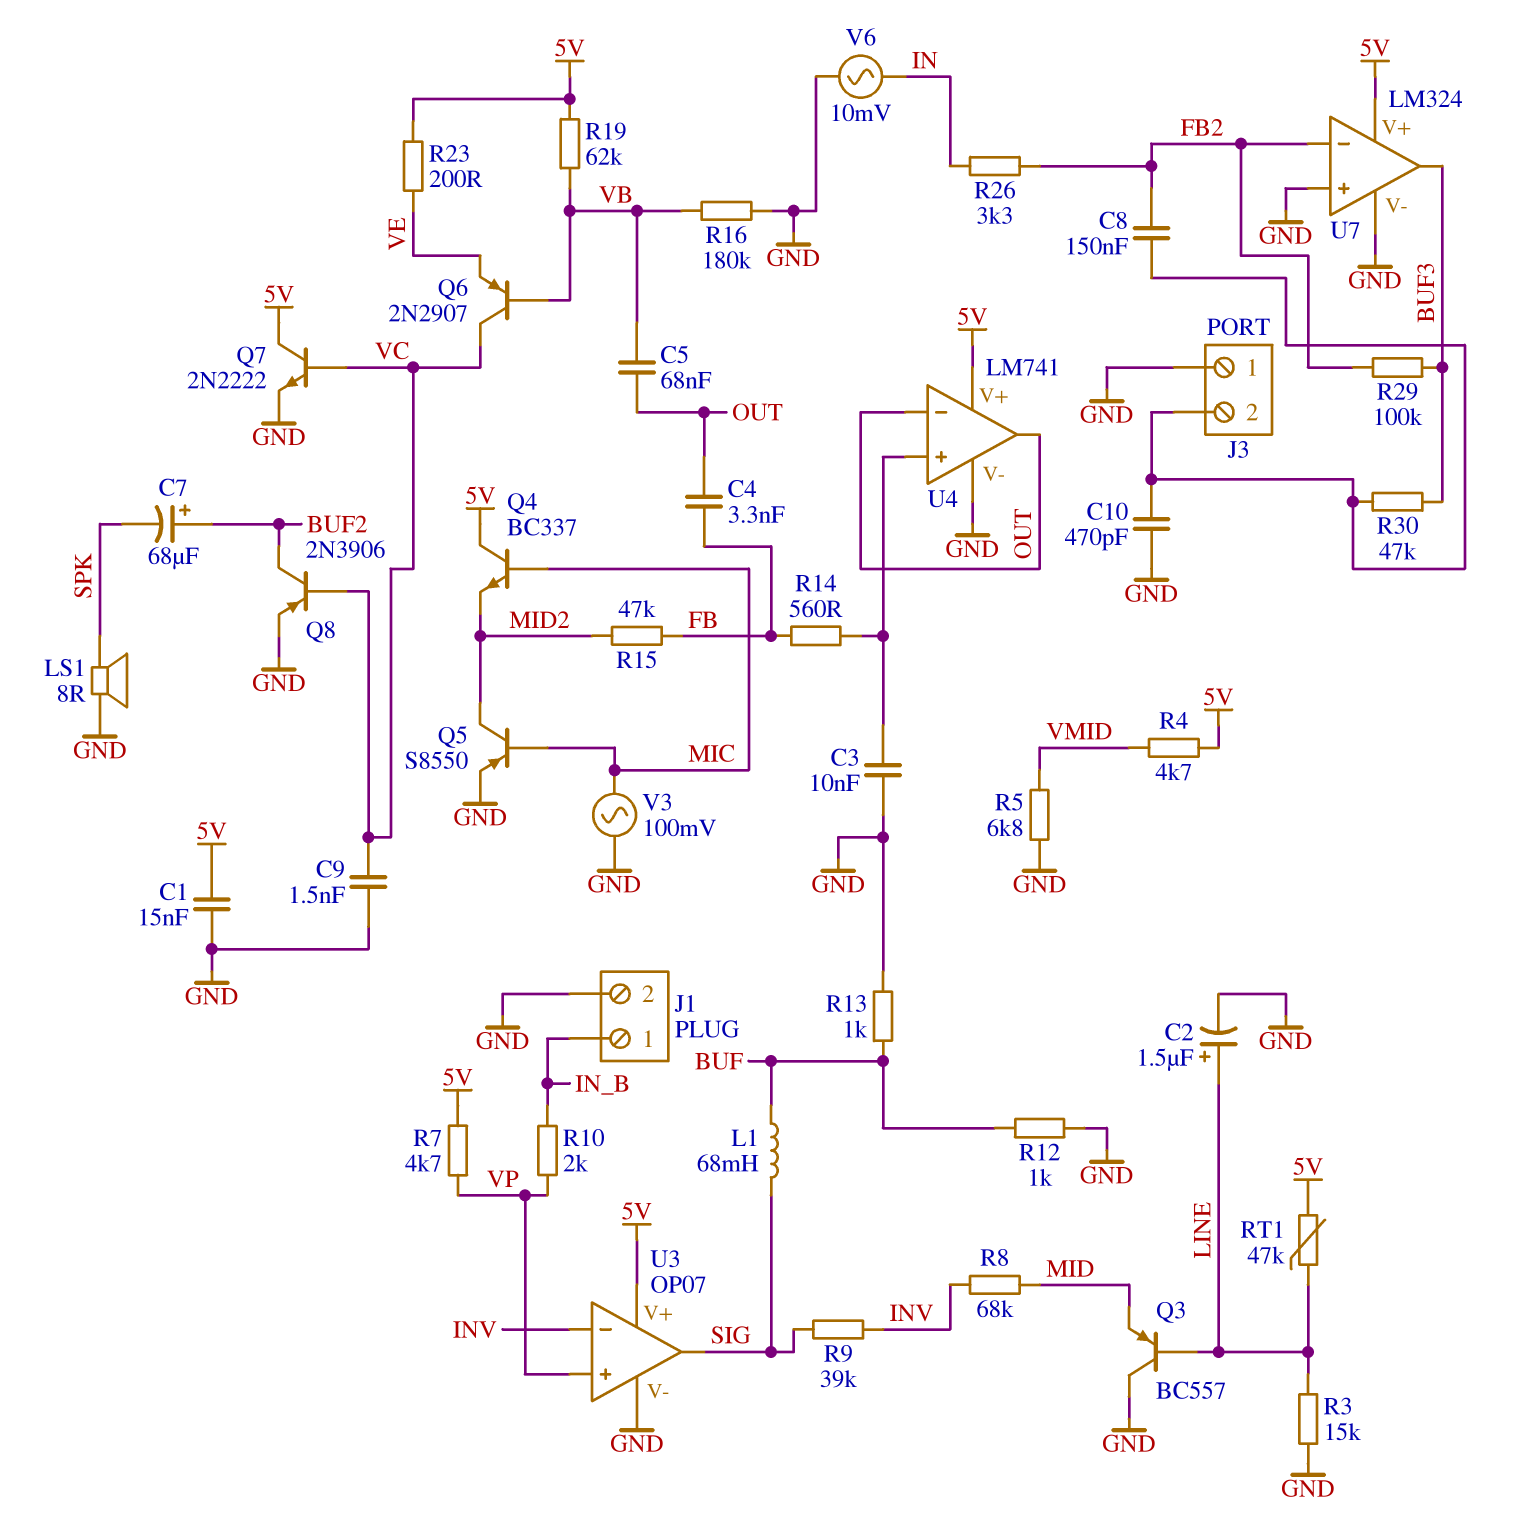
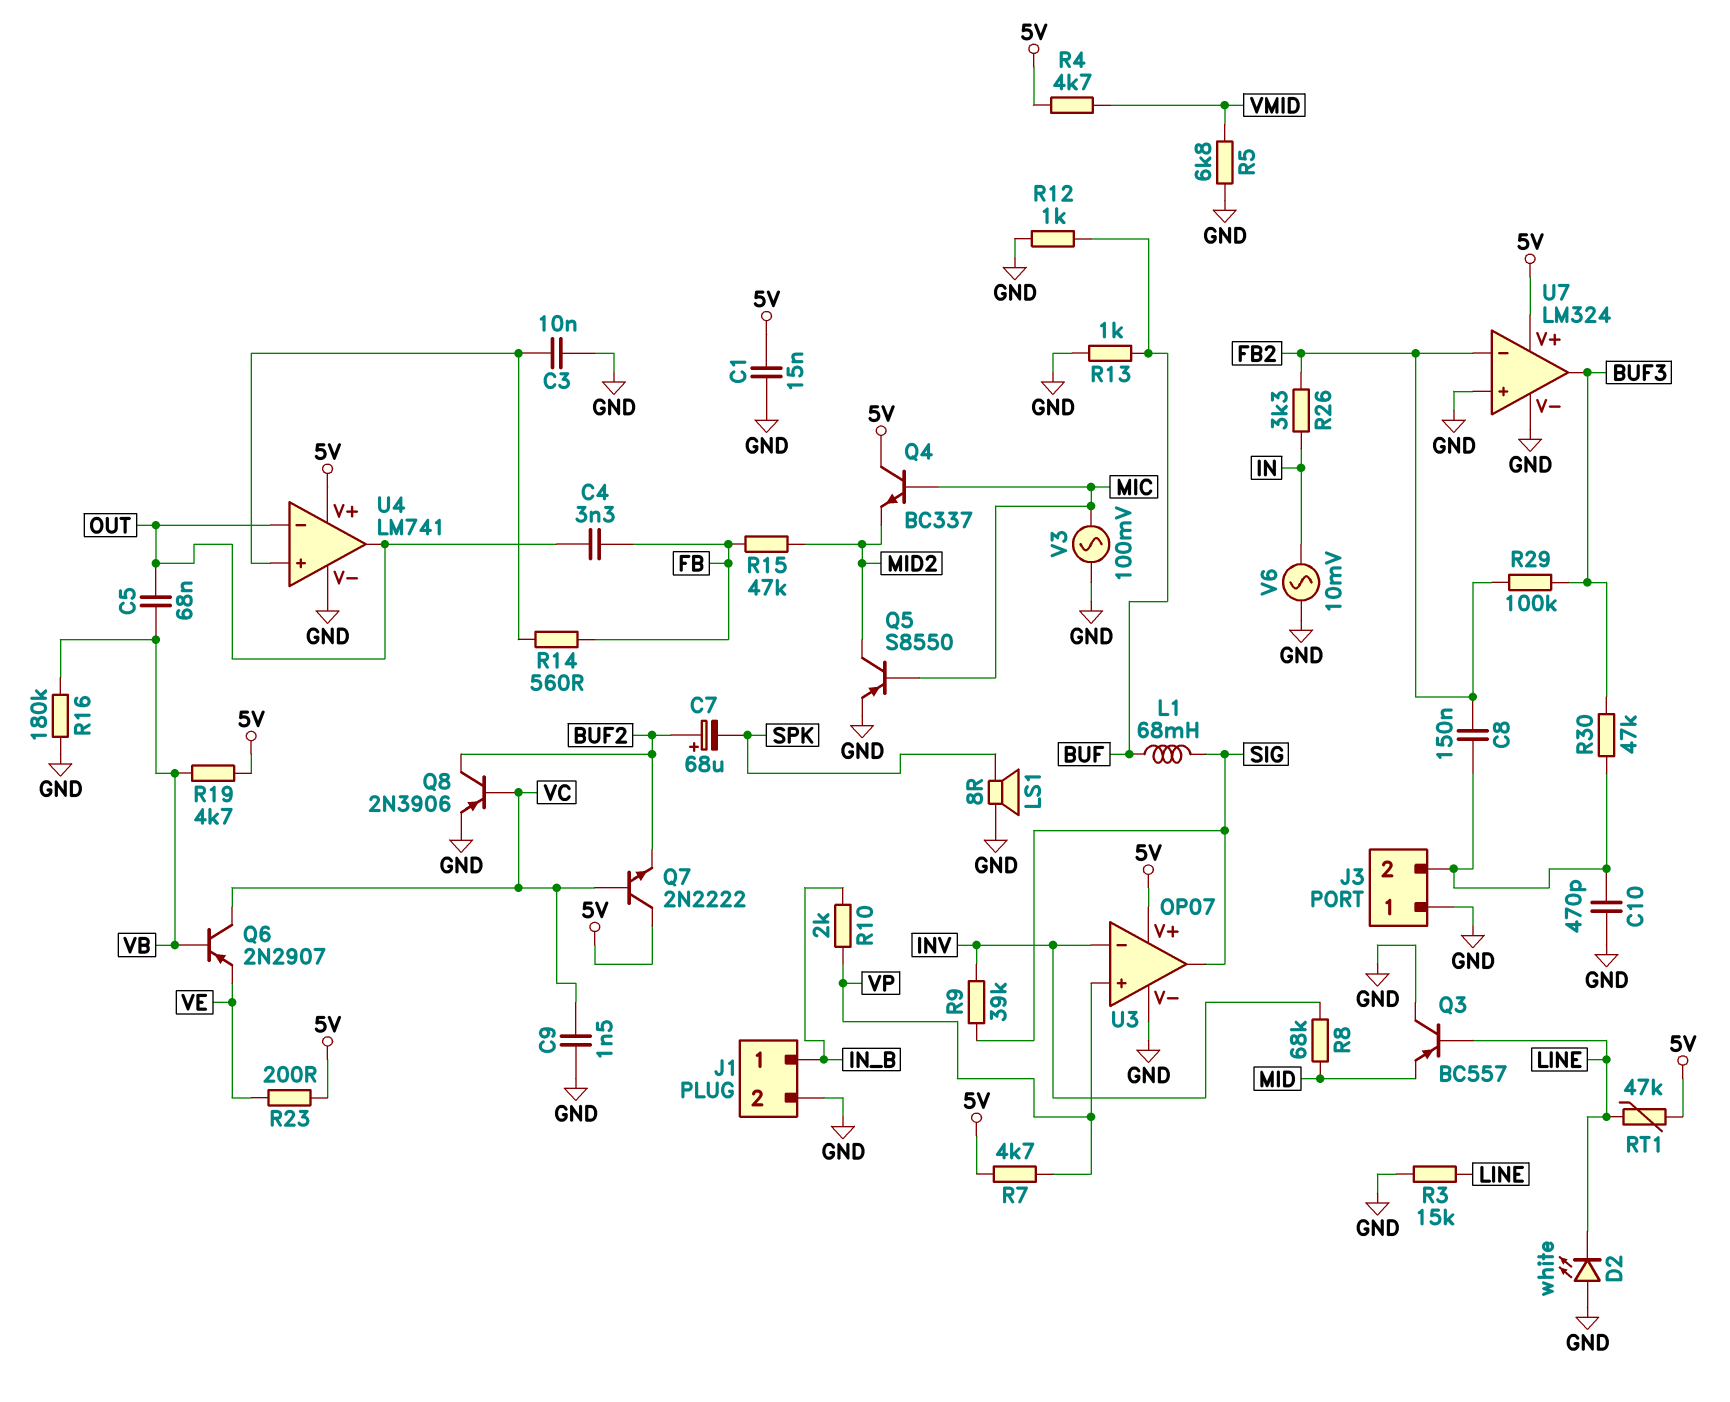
C2: 1.5uF (plus LINE, minus GND) -> none
D2: none -> LED white (A GND, K LINE)
Q7: NPN 2N2222 (B VC, C 5V, E GND) -> NPN 2N2222 (B VC, C 5V, E BUF2)
R19: 62k (5V, VB) -> 4.7k (5V, VB)

